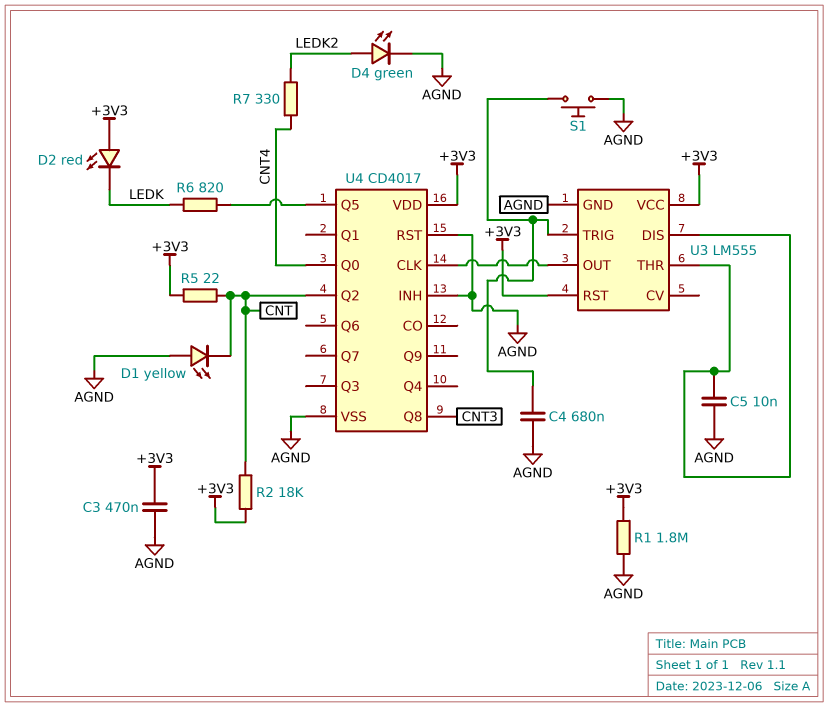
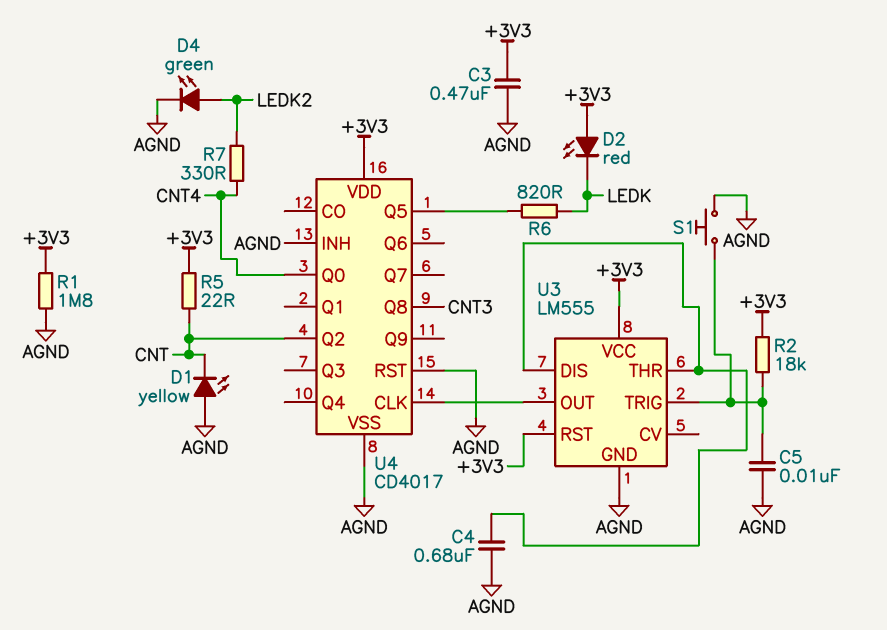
C4: 680nF (AGND, U3/TRIG) -> 680nF (AGND, U3/DIS)
C5: 10nF (AGND, U3/DIS) -> 10nF (AGND, U3/TRIG)
R2: 18k (+3V3, CNT) -> 18k (+3V3, U3/TRIG)

